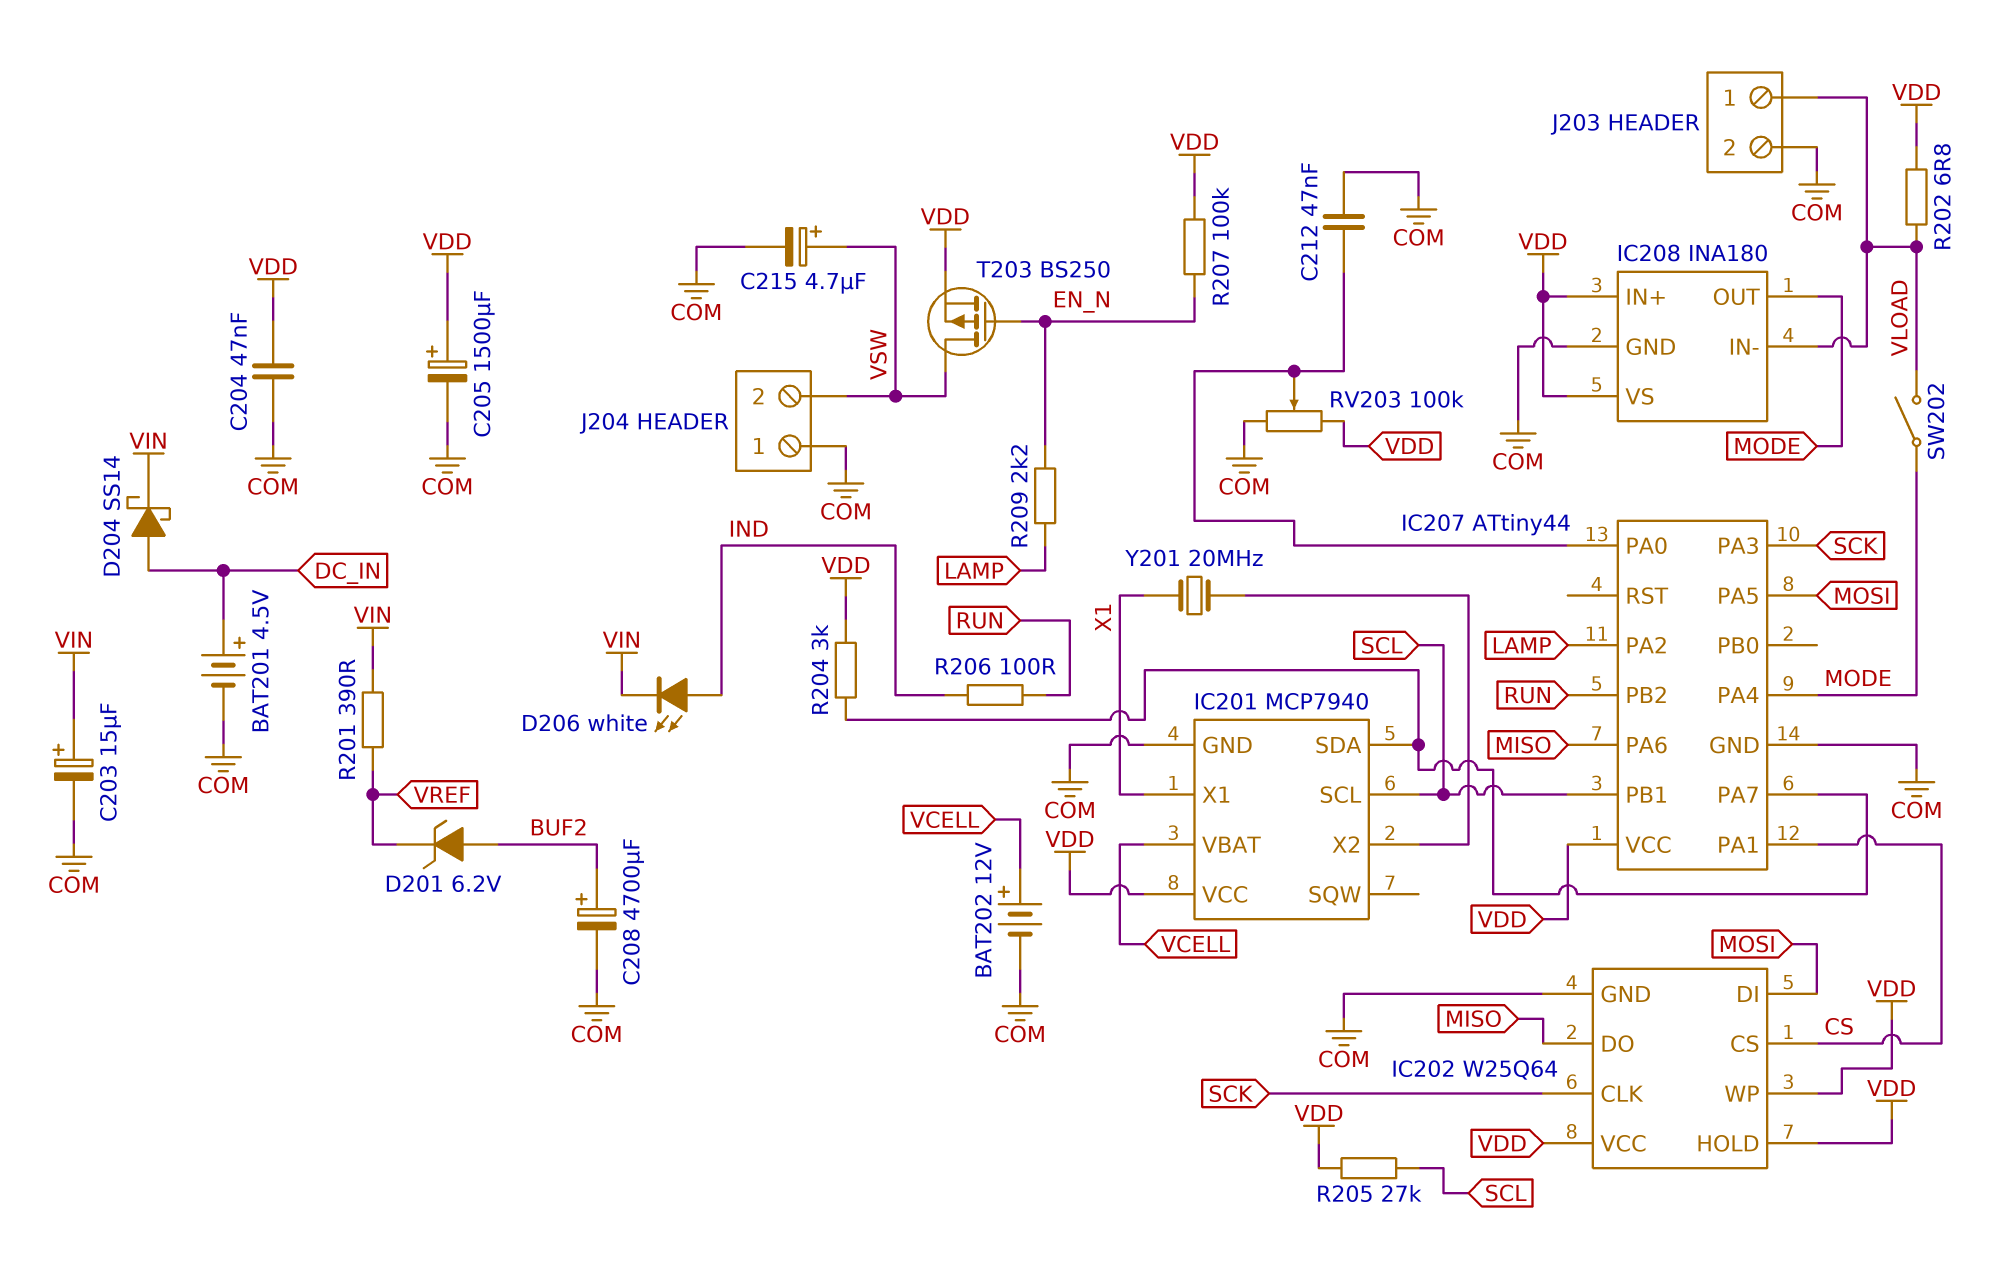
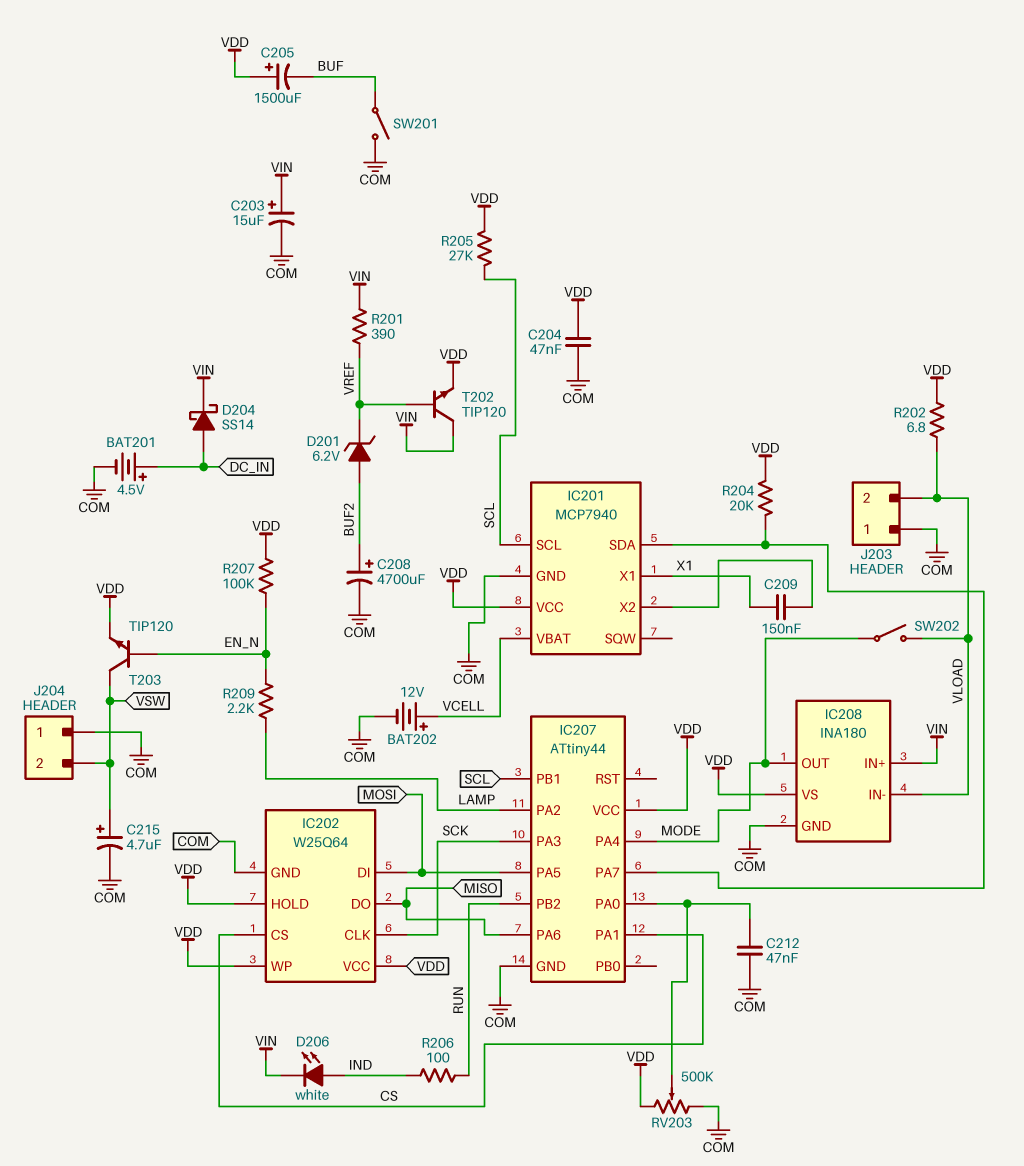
C205: 1500uF (plus VDD, minus COM) -> 1500uF (plus VDD, minus BUF)
C209: none -> 150nF (IC201/X2, X1)
IC208 pin IN+: VDD -> VIN
J203 pin 1: VLOAD -> COM
J203 pin 2: COM -> VLOAD
R204: 3k (IC201/SDA, VDD) -> 20k (IC201/SDA, VDD)
RV203: 100k (COM, VDD, wiper IC207/PA0) -> 500k (COM, VDD, wiper IC207/PA0)
SW201: none -> switch (BUF, COM)
T202: none -> NPN TIP120 (B VREF, C VIN, E VDD)
T203: PMOS BS250 (G EN_N, D VSW, S VDD) -> NPN TIP120 (B EN_N, C VSW, E VDD)
Y201: 20MHz (IC201/X2, X1) -> none

